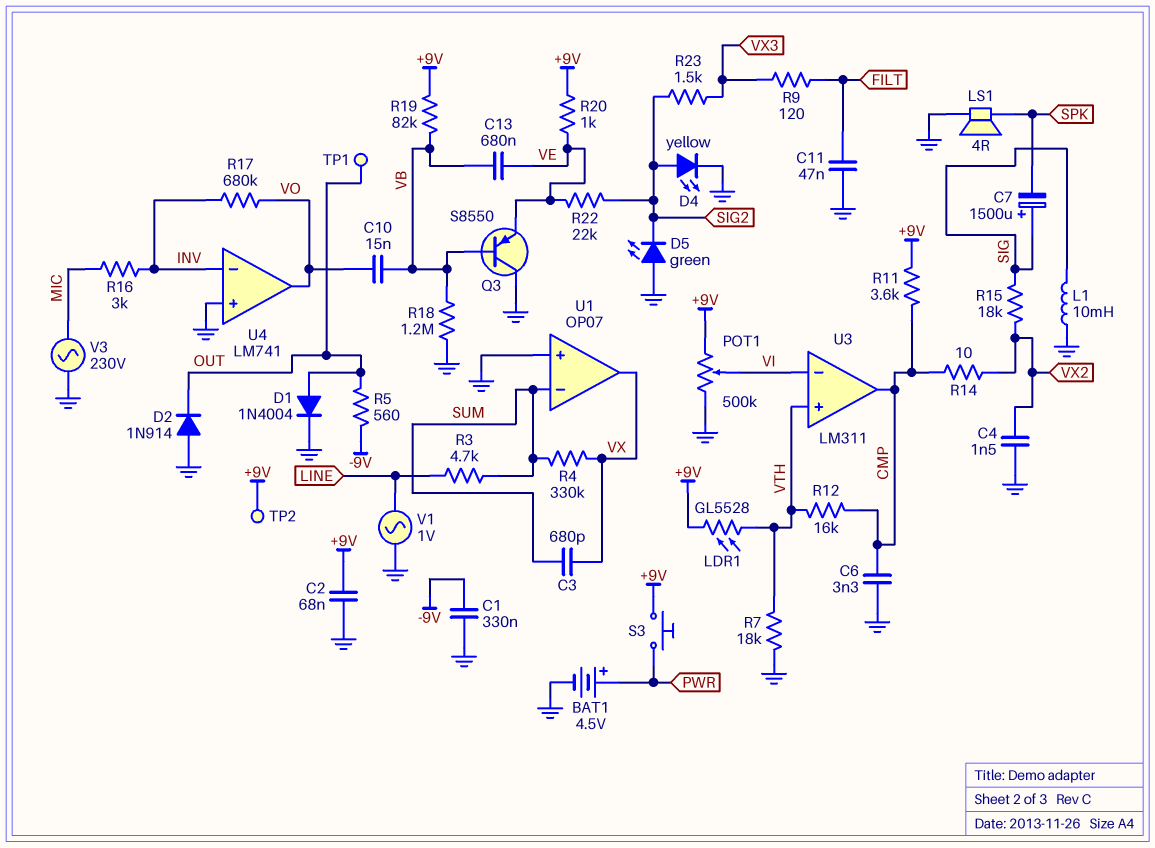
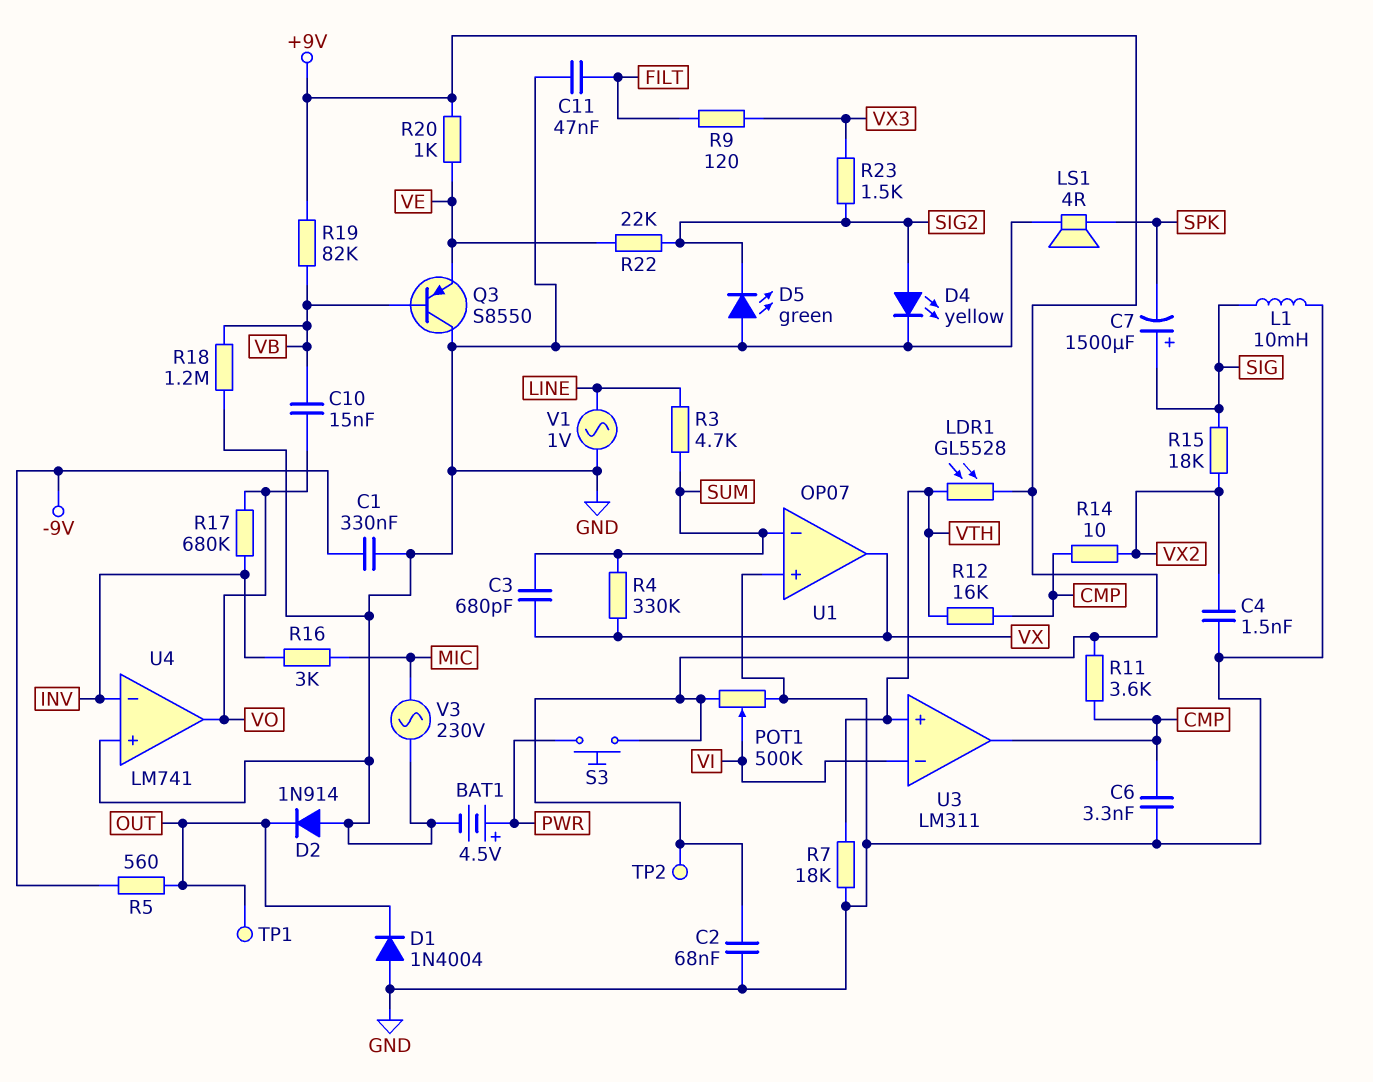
C13: 680nF (VB, VE) -> none
D1: diode 1N4004 (A OUT, K GND) -> diode 1N4004 (A GND, K OUT)

